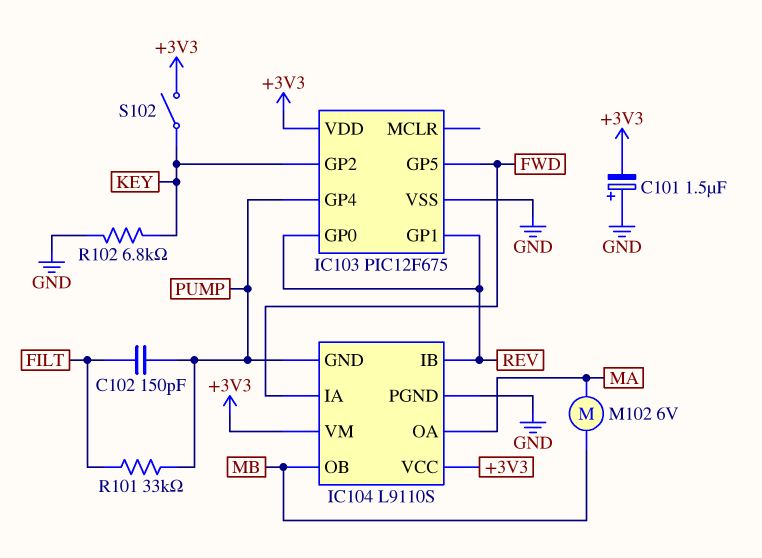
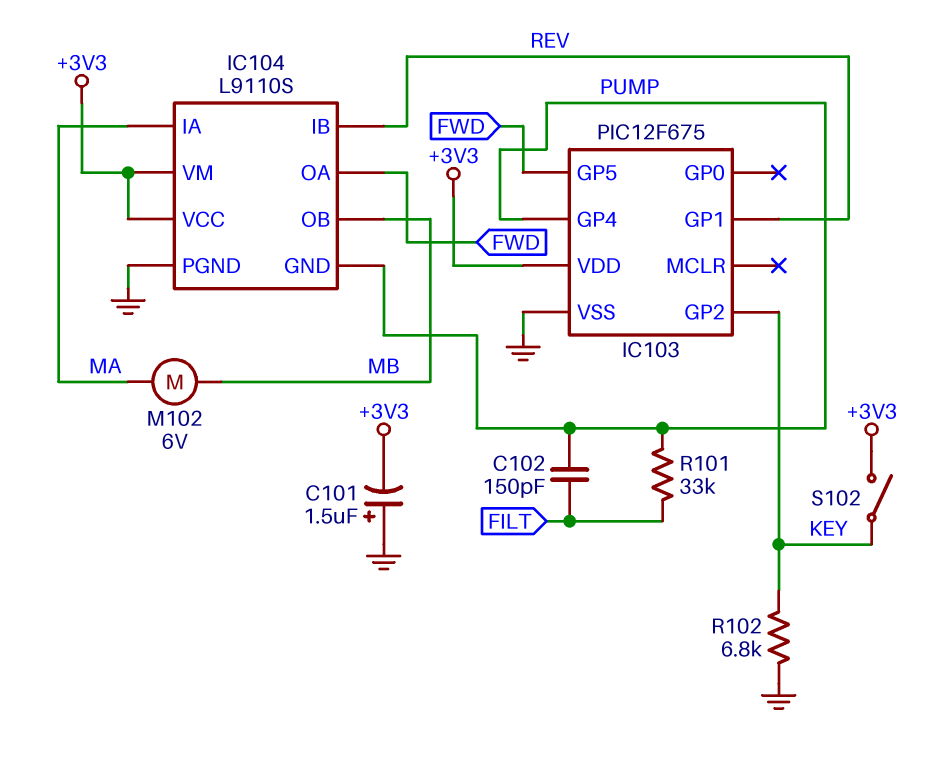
IC103 pin GP0: REV -> none
IC104 pin IA: FWD -> MA
IC104 pin OA: MA -> FWD

